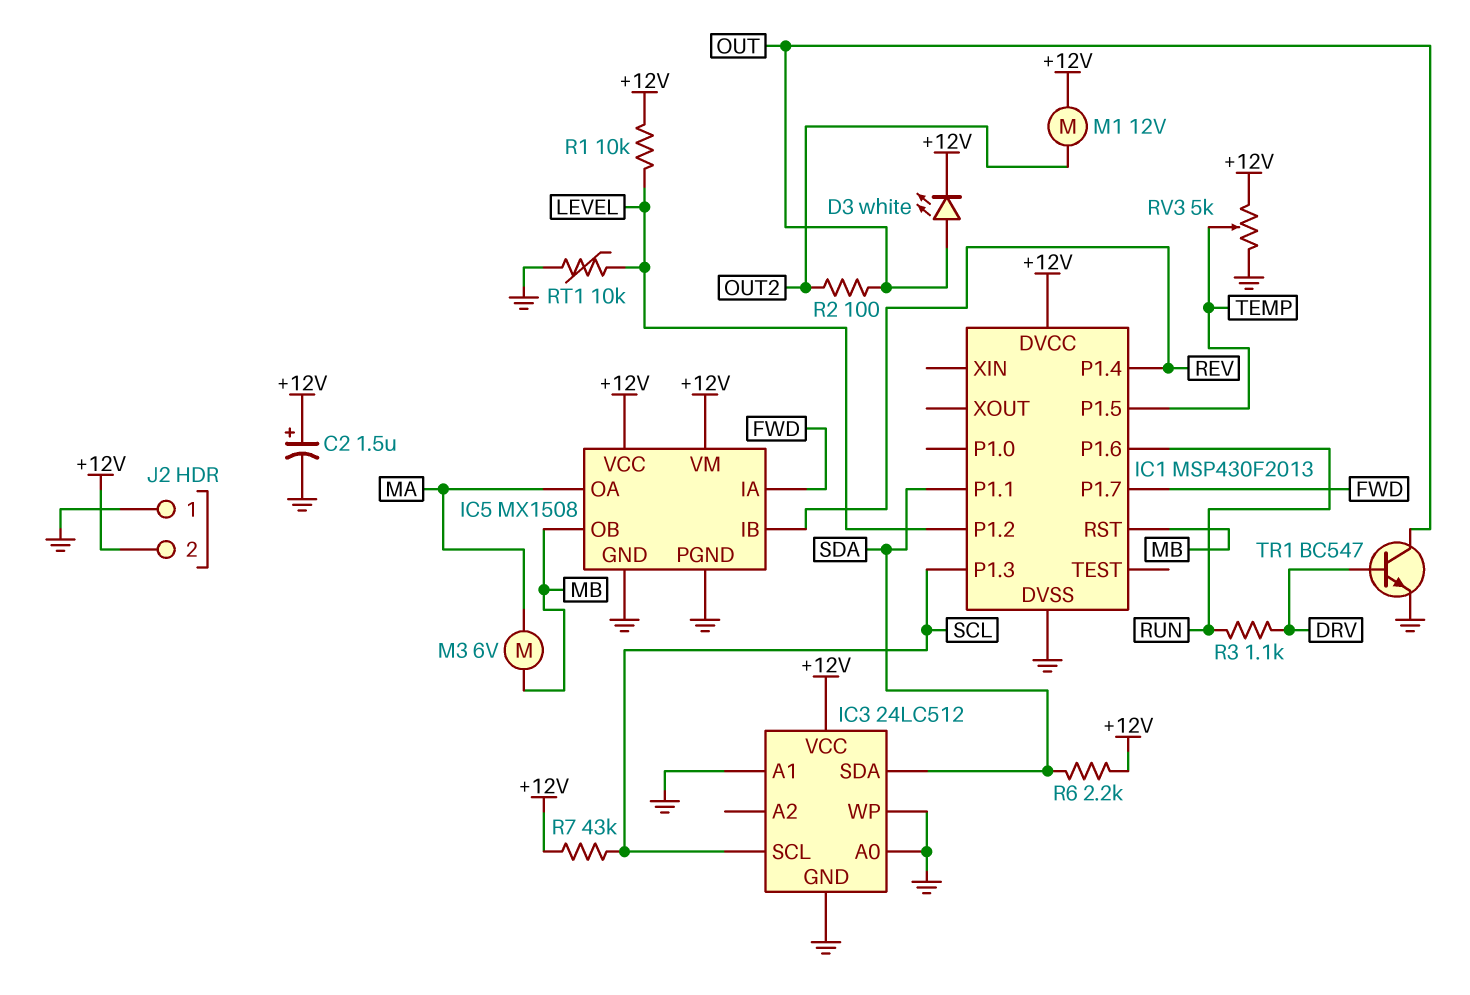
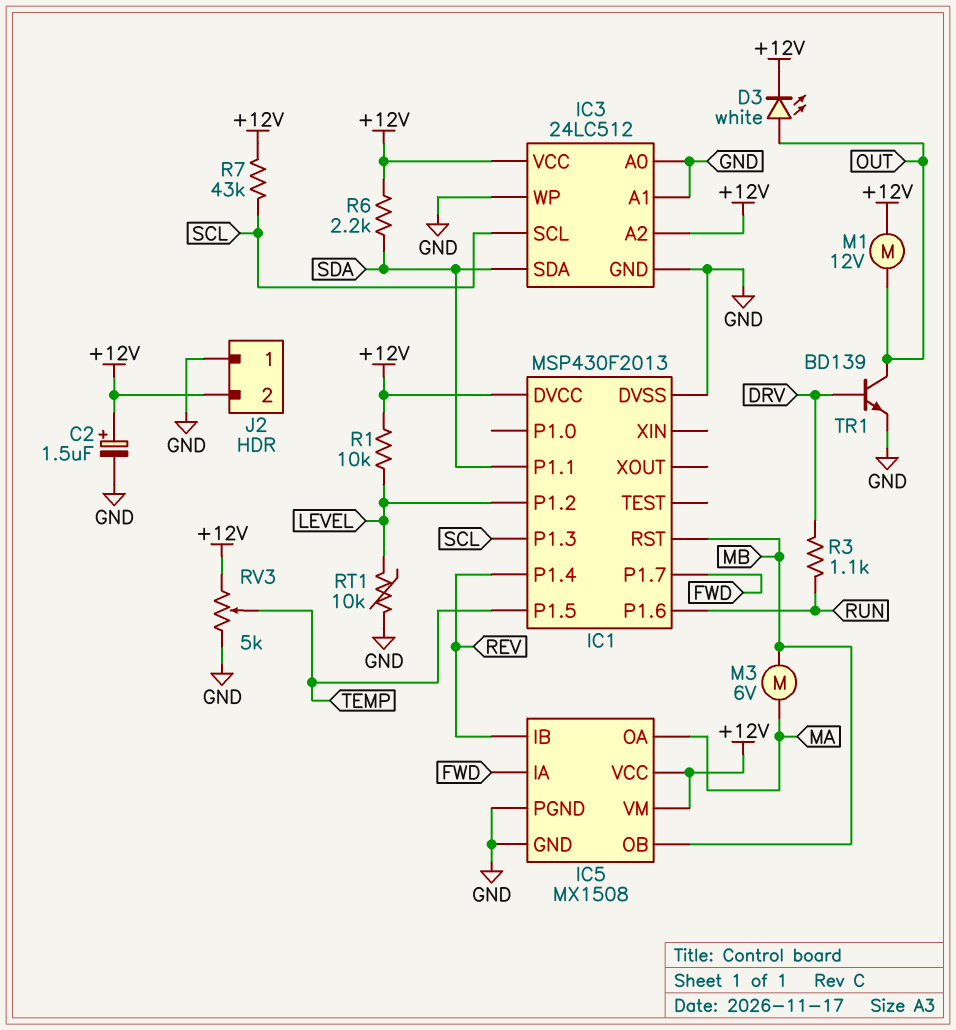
IC3 pin A2: none -> +12V
M1: motor 12V (+12V, OUT2) -> motor 12V (+12V, OUT)
R2: 100 (OUT, OUT2) -> none
TR1: NPN BC547 (B DRV, C OUT, E GND) -> NPN BD139 (B DRV, C OUT, E GND)

